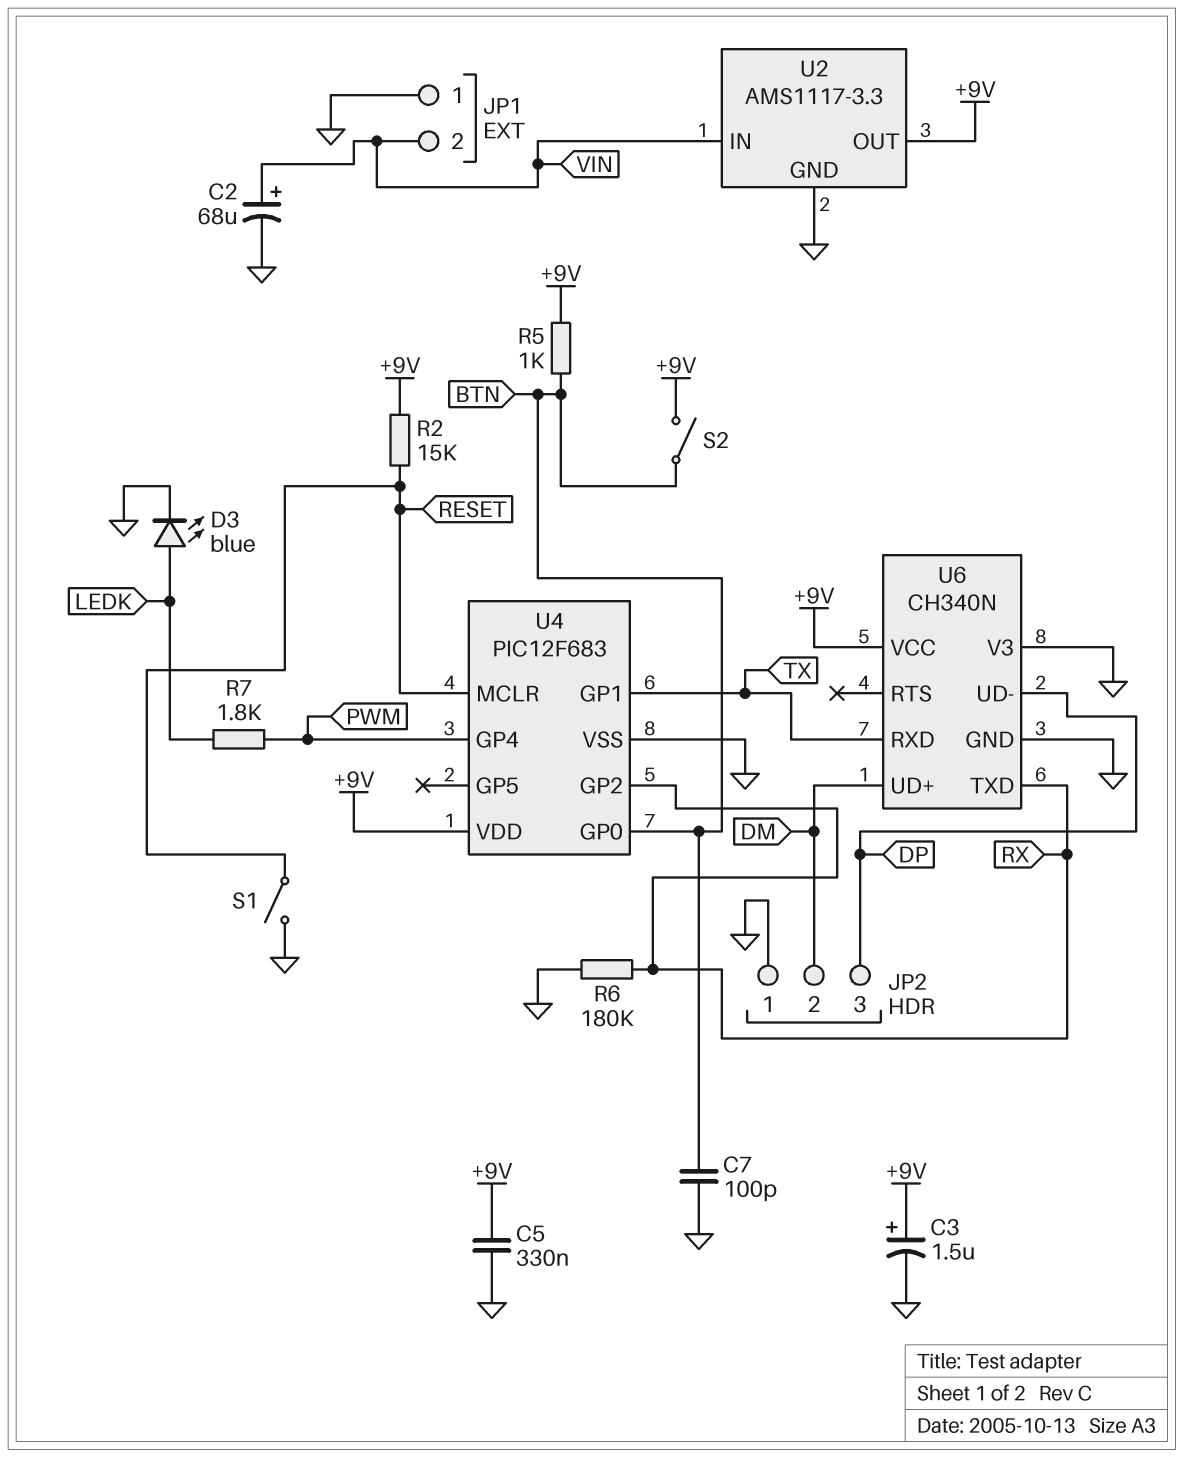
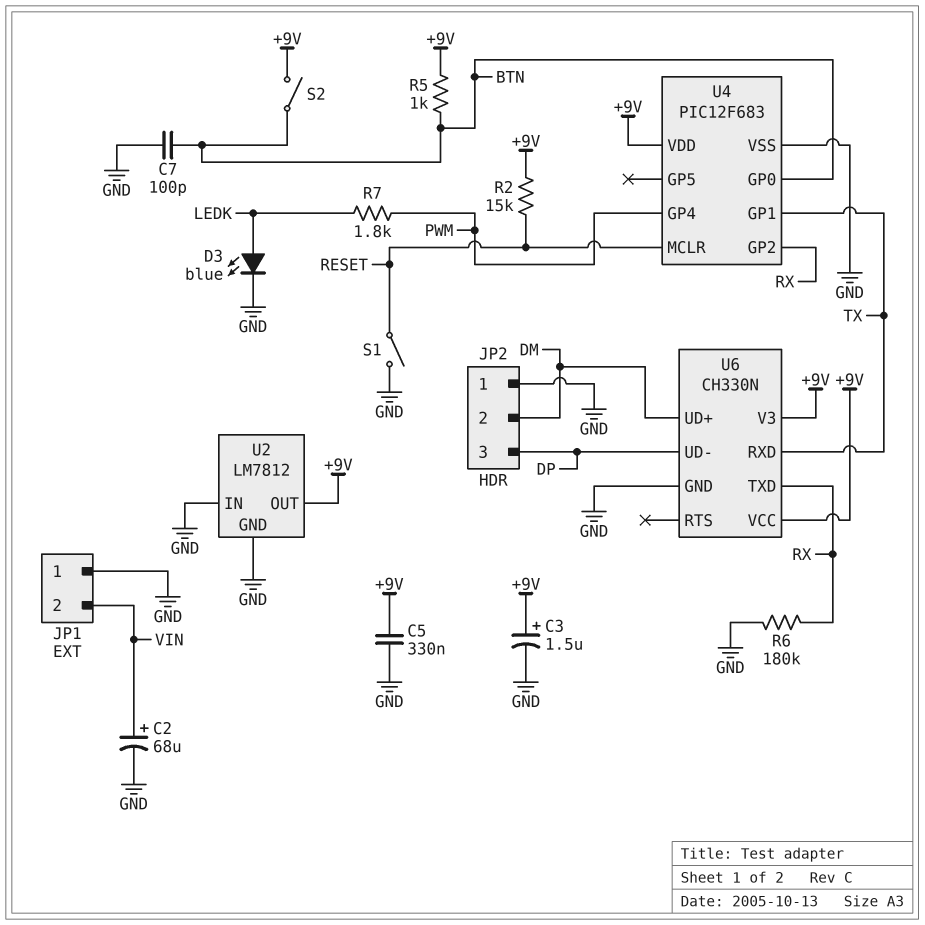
U2: AMS1117-3.3 -> LM7812
U2 pin IN: VIN -> GND
U6: CH340N -> CH330N
U6 pin V3: GND -> +9V

